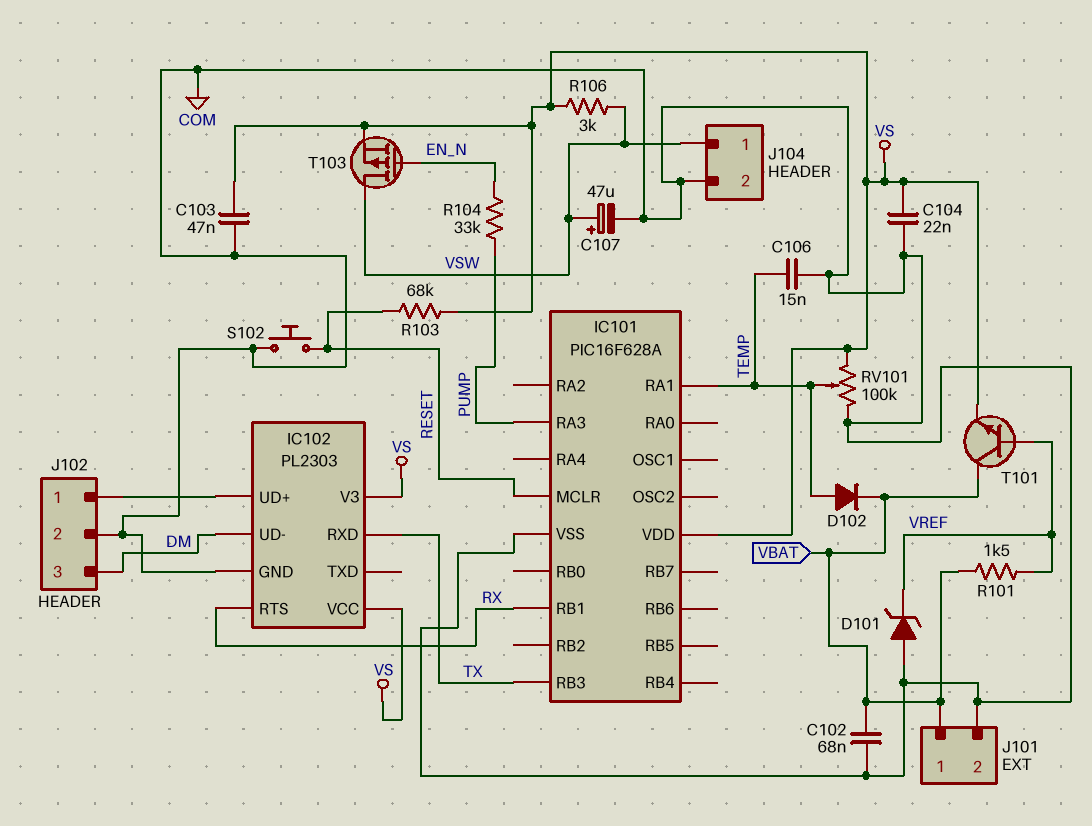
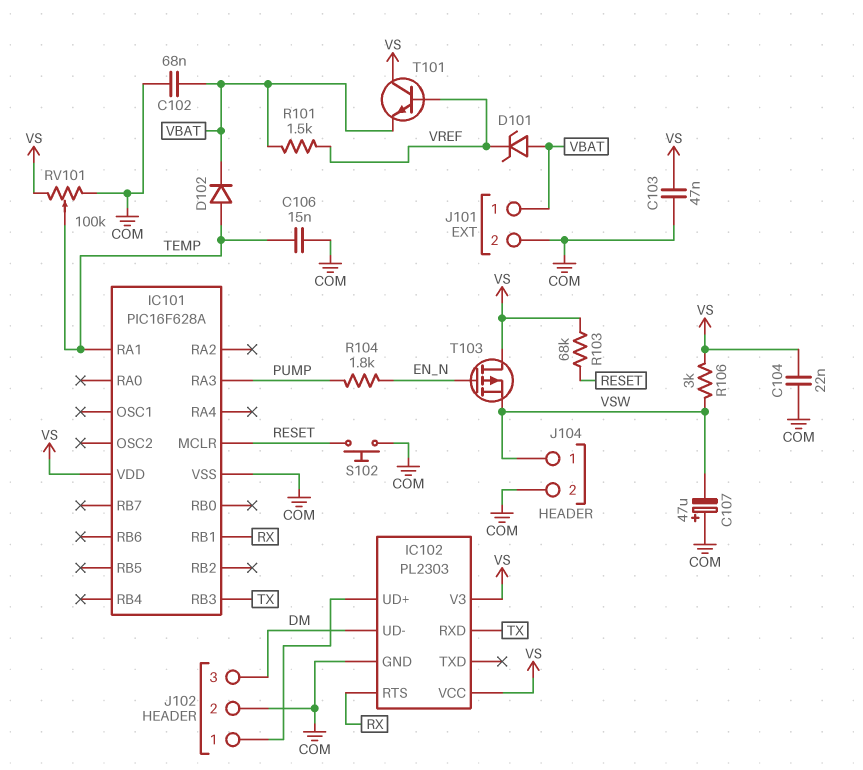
C107: 47uF (plus VSW, minus COM) -> 47uF (plus COM, minus VSW)
D101: zener (A COM, K VREF) -> zener (A VBAT, K VREF)
R104: 33k (EN_N, PUMP) -> 1.8k (EN_N, PUMP)
T101: NPN (B VREF, C VBAT, E VS) -> NPN (B VREF, C VS, E VBAT)
T103: PMOS (G EN_N, D VSW, S VS) -> PMOS (G EN_N, D VS, S VSW)

